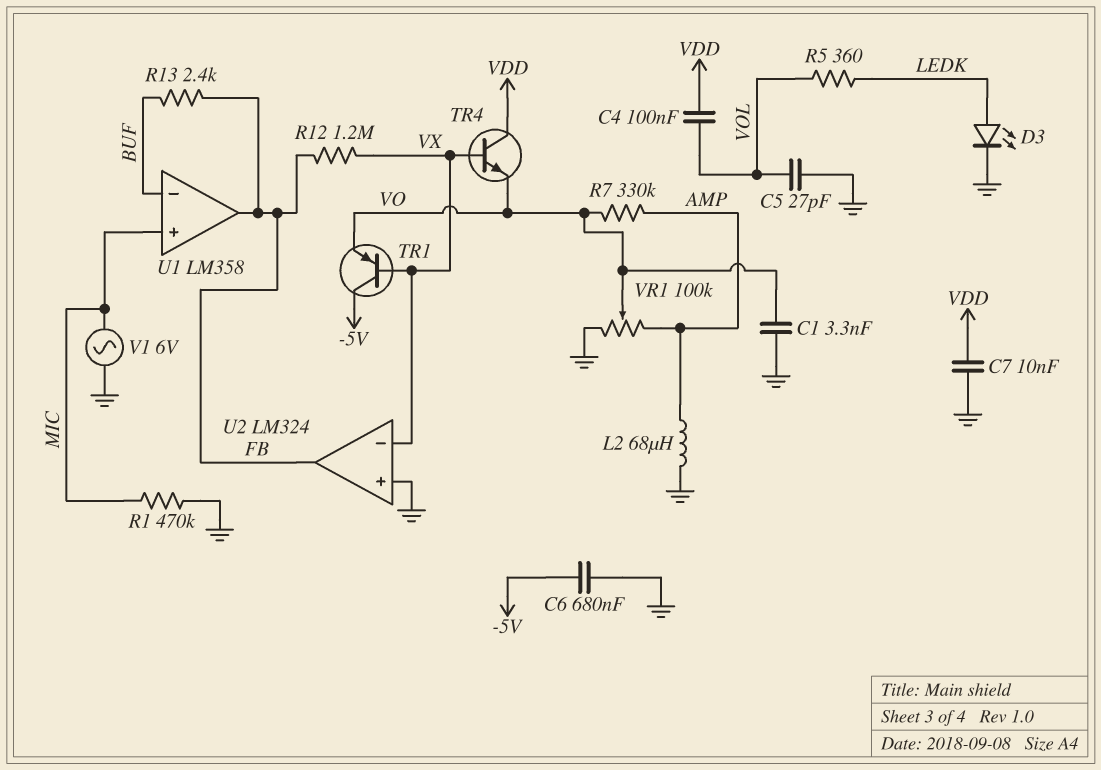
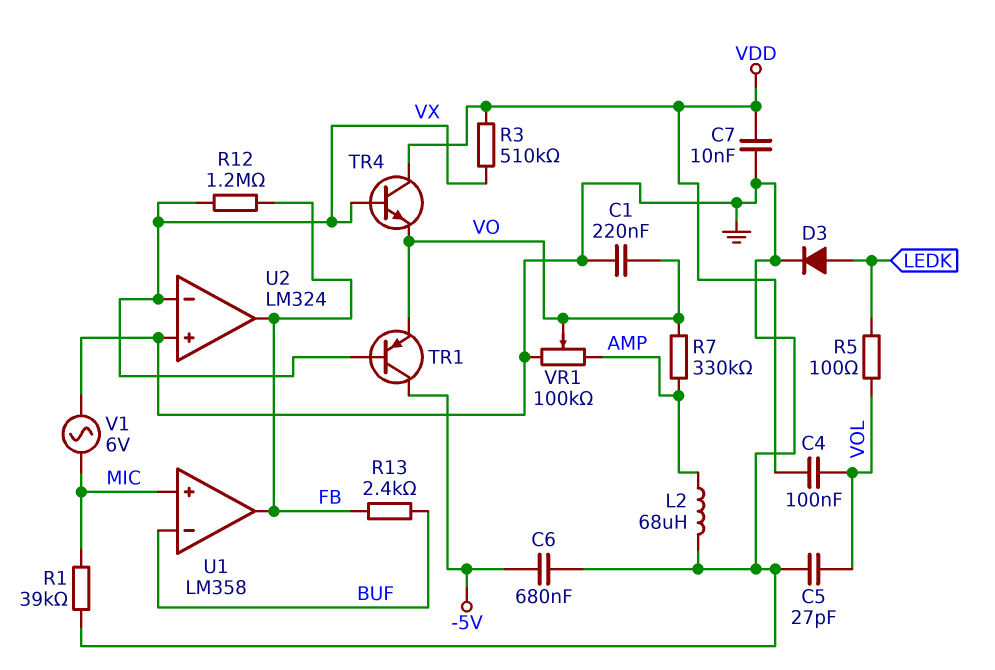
C1: 3.3nF (GND, VO) -> 220nF (GND, VO)
D3: LED (A LEDK, K GND) -> diode (A LEDK, K GND)
R1: 470k (GND, MIC) -> 39k (GND, MIC)
R3: none -> 510k (VDD, VX)
R5: 360 (LEDK, VOL) -> 100 (LEDK, VOL)

